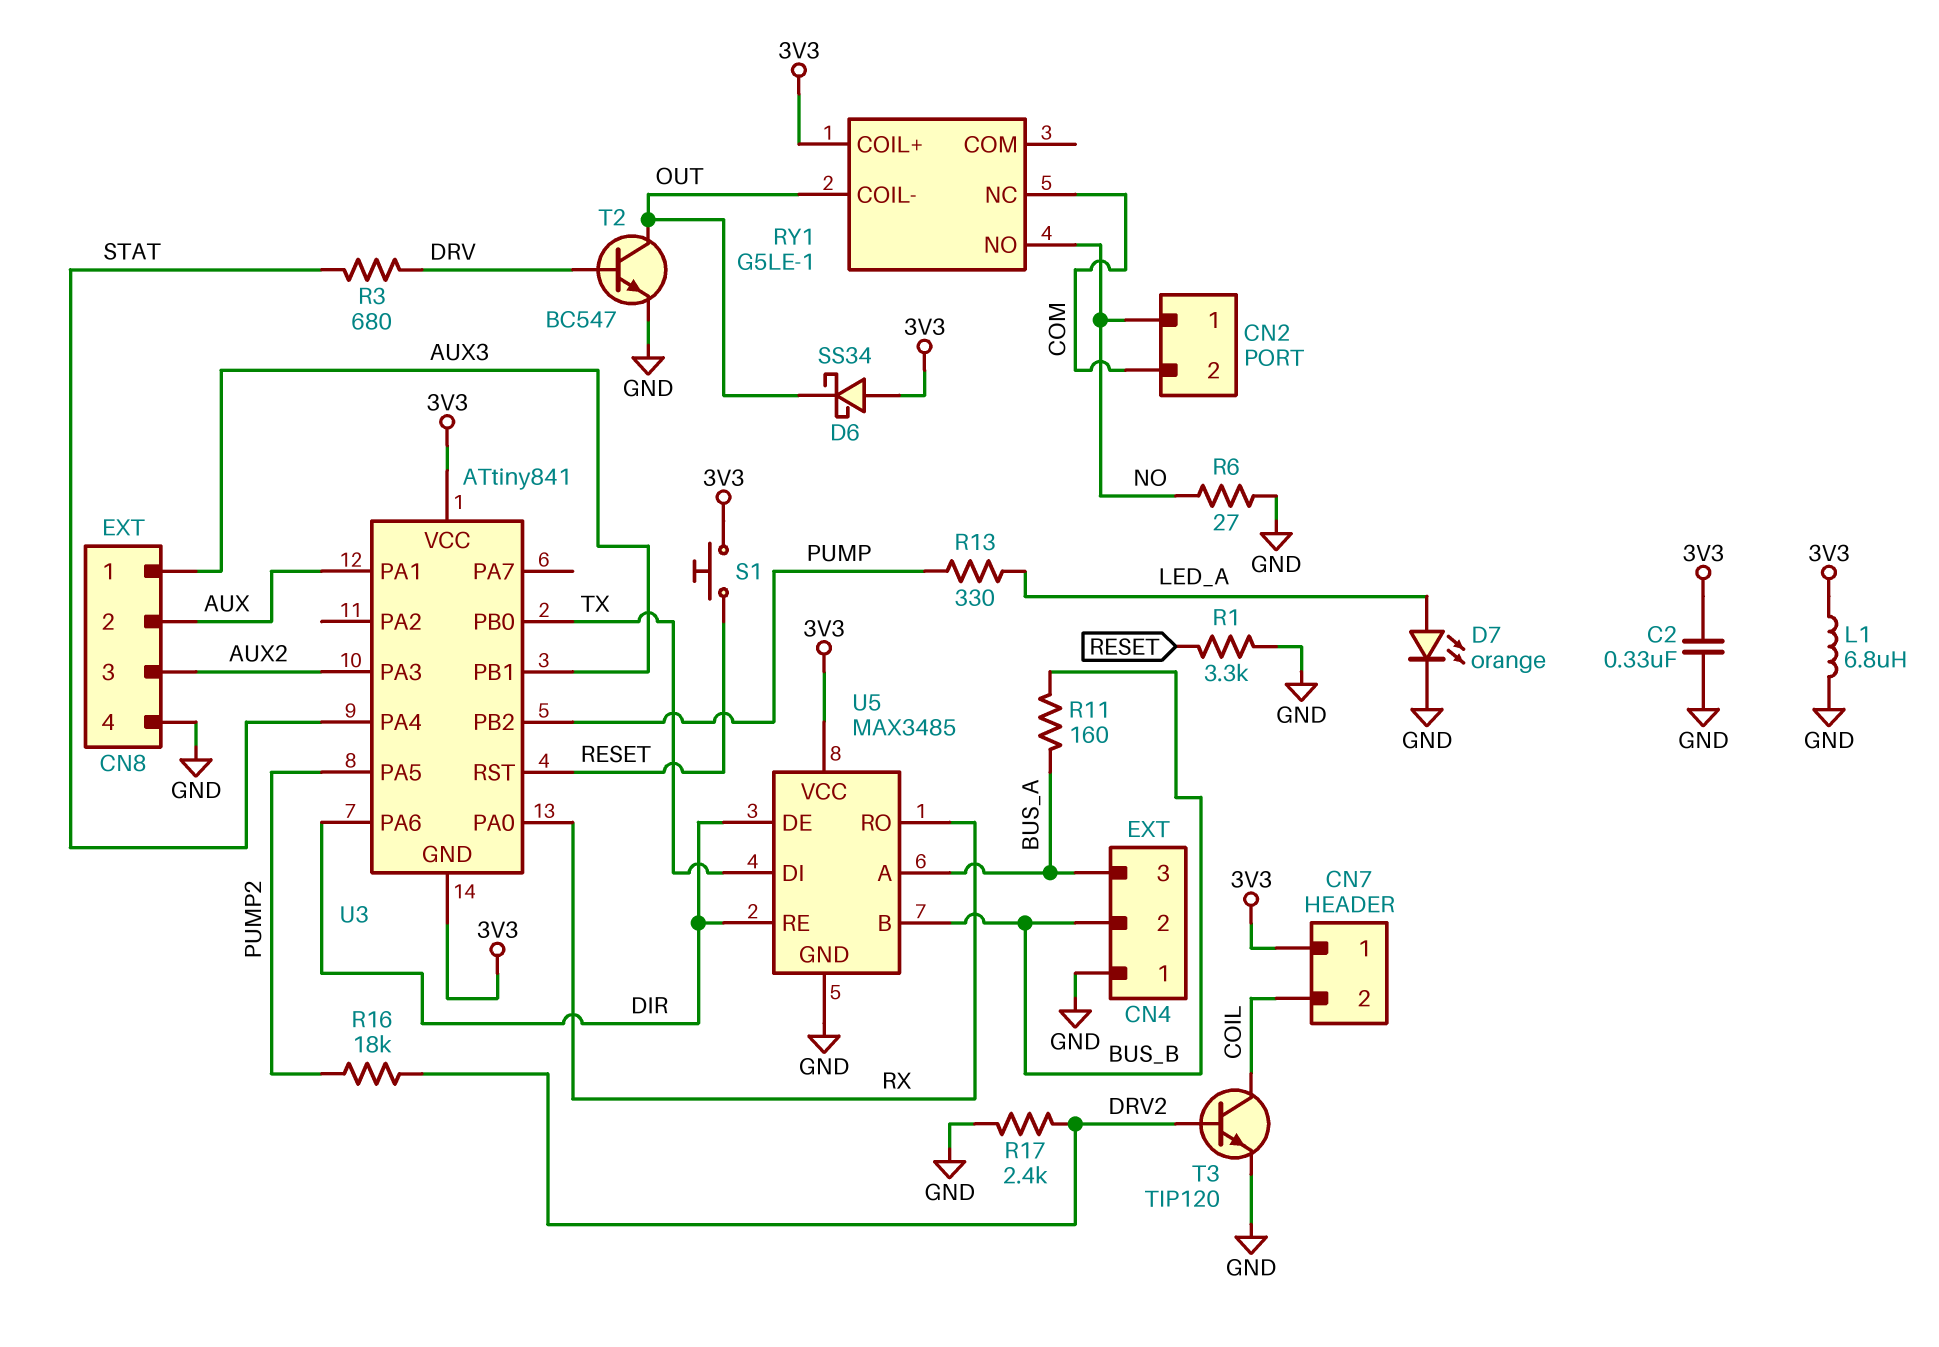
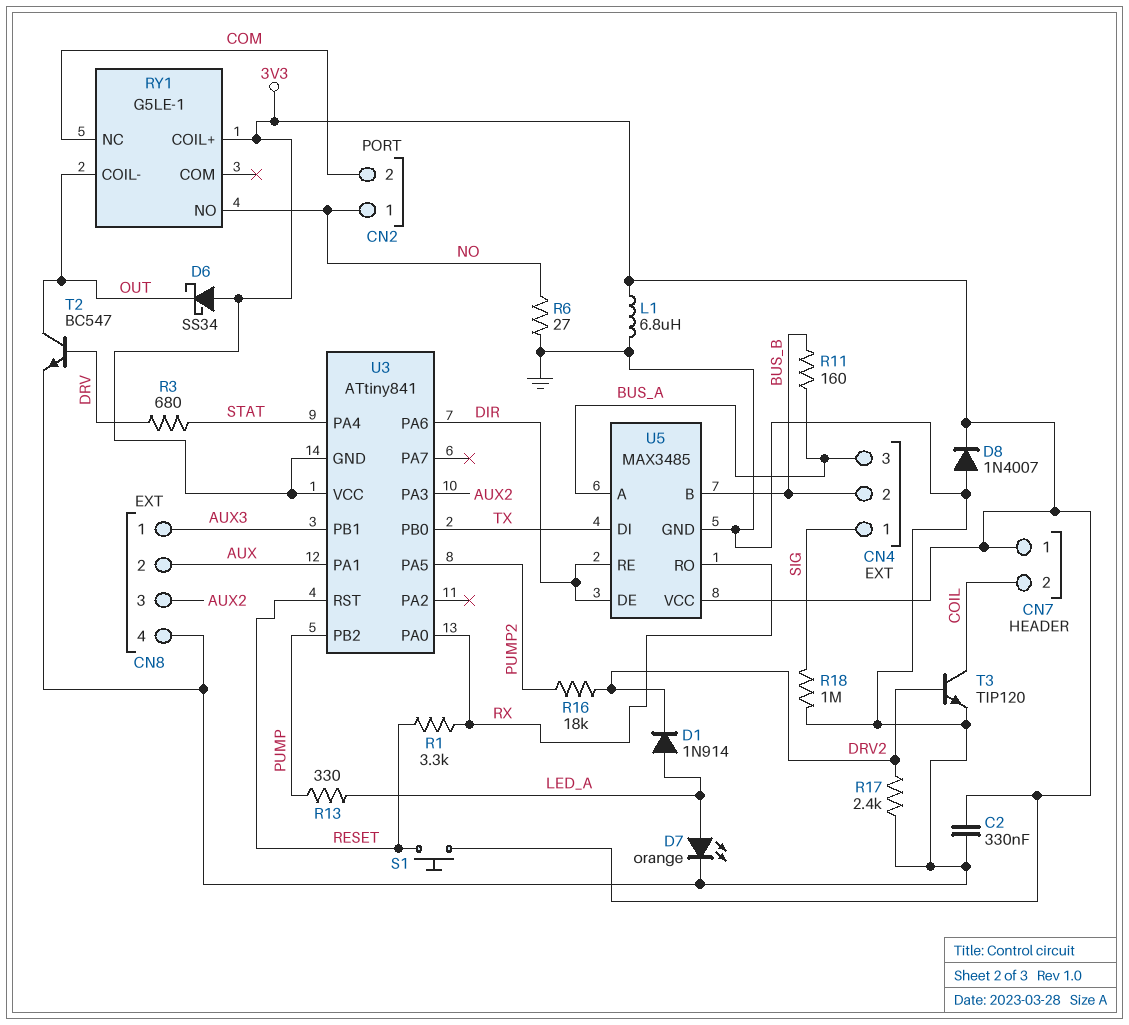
CN4 pin 1: GND -> SIG
D1: none -> diode 1N914 (A LED_A, K DRV2)
D8: none -> diode 1N4007 (A GND, K 3V3)
R1: 3.3k (GND, RESET) -> 3.3k (RESET, RX)
R18: none -> 1M (GND, SIG)

